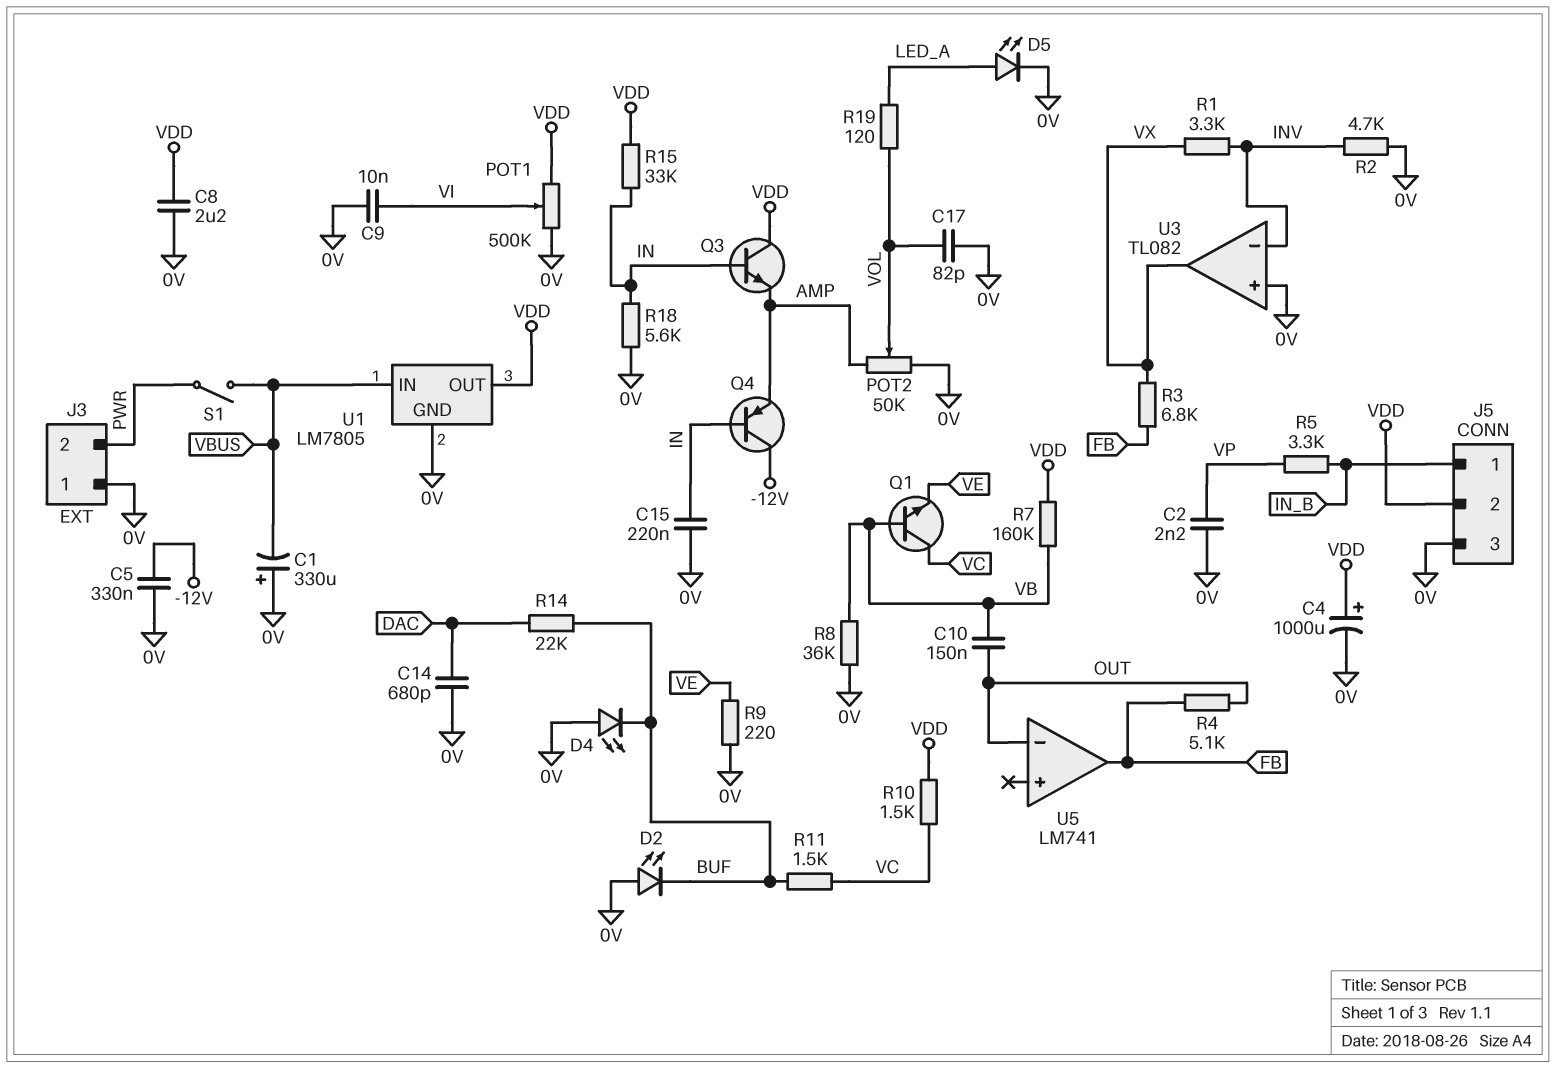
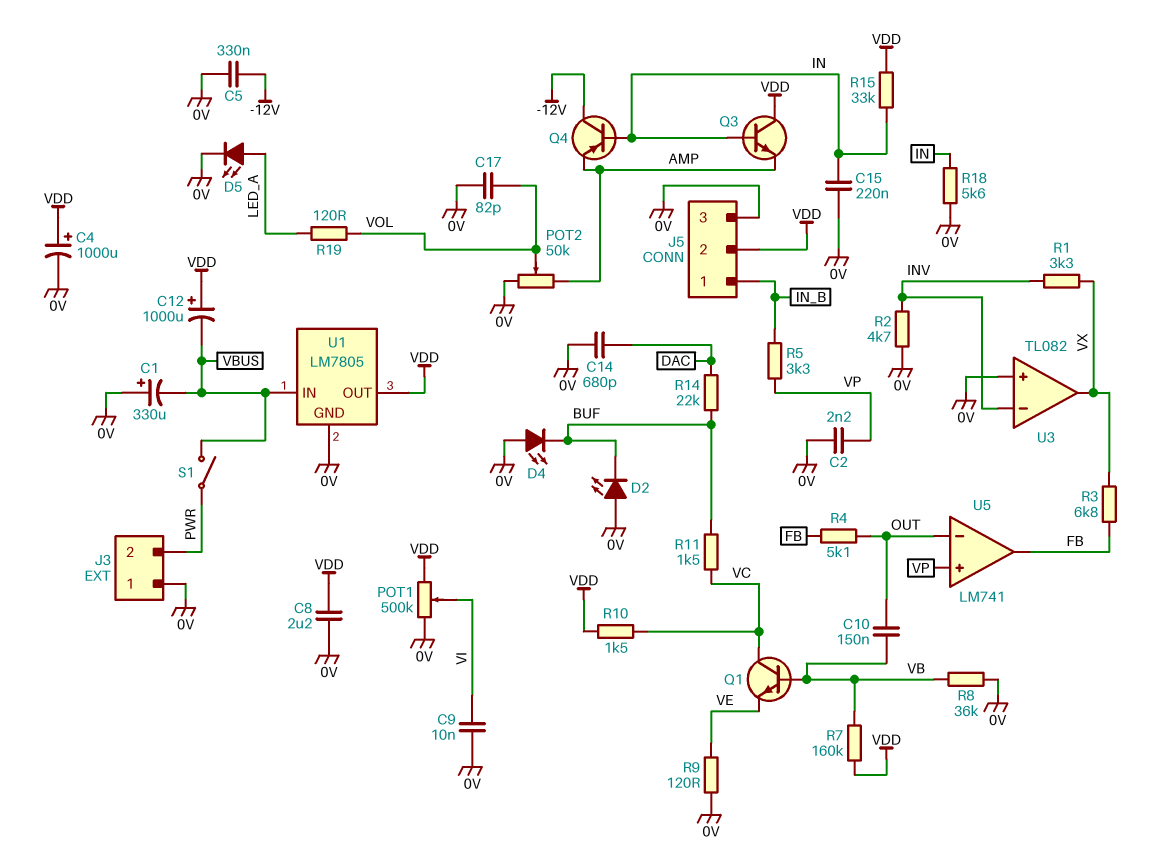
C12: none -> 1000uF (plus VDD, minus VBUS)
R9: 220 (0V, VE) -> 120 (0V, VE)
U5 pin in+: none -> VP

